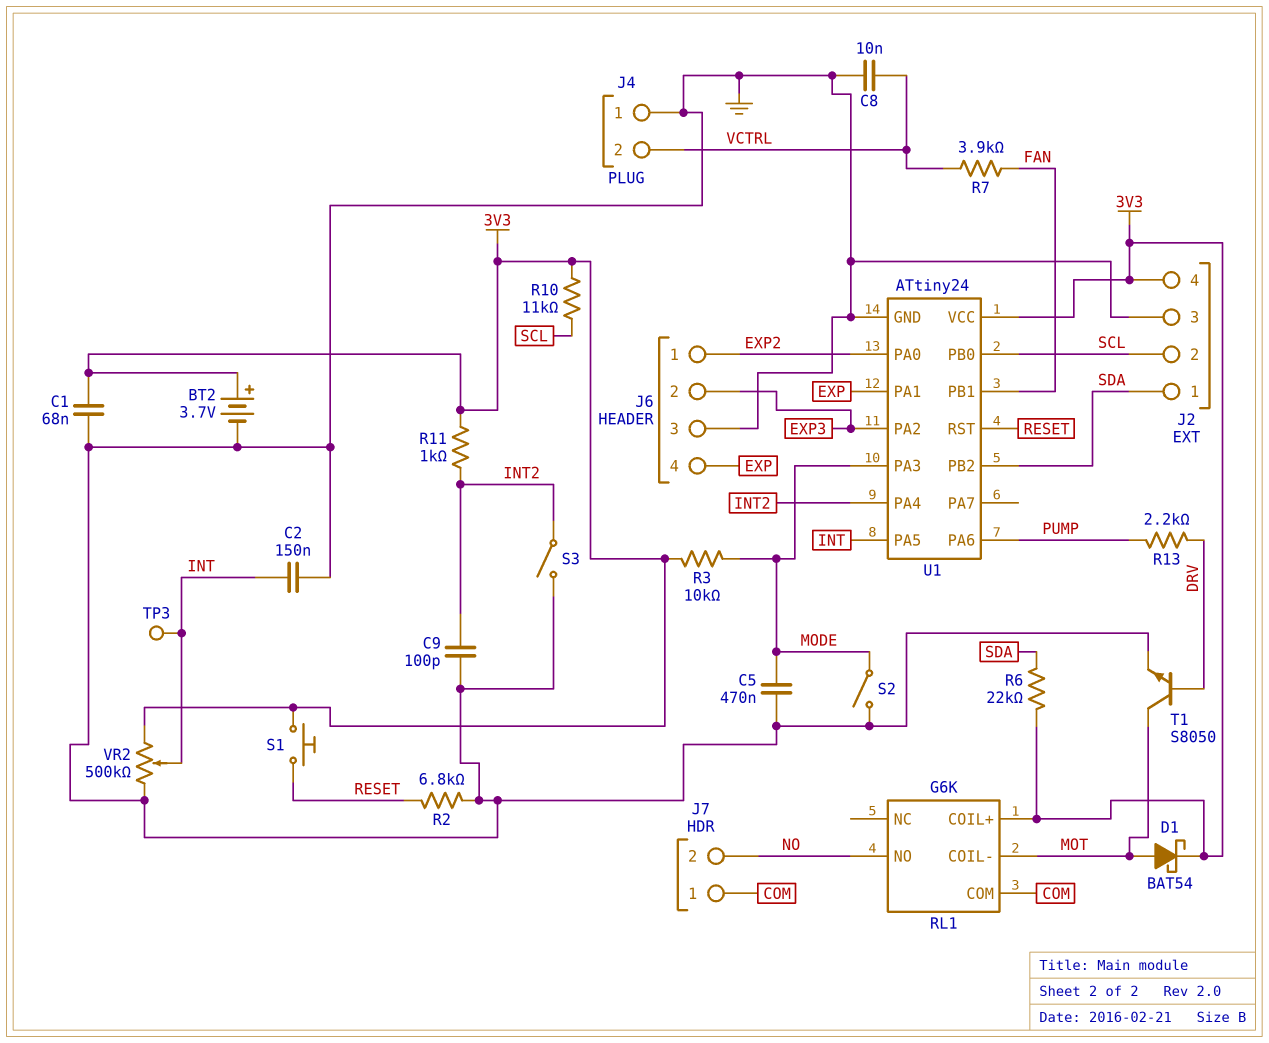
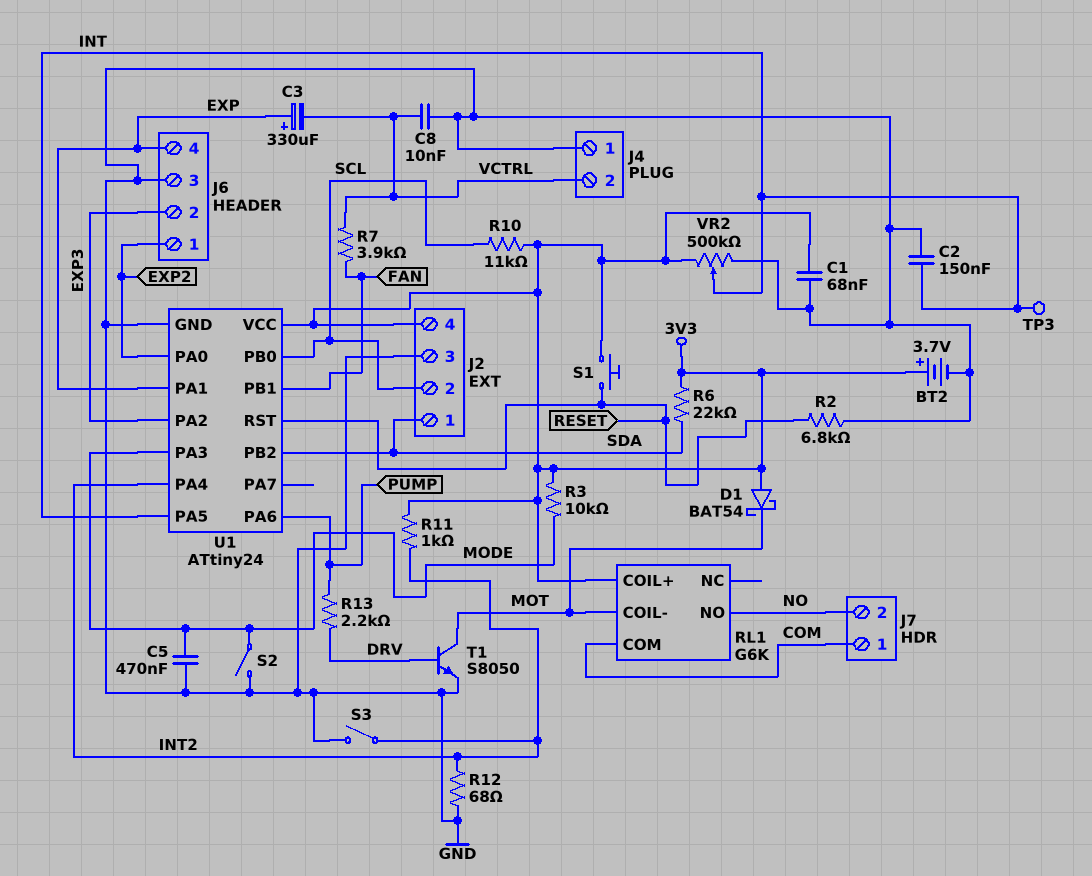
C3: none -> 330uF (plus EXP, minus VCTRL)
C9: 100pF (GND, INT2) -> none
D1: schottky BAT54 (A MOT, K 3V3) -> schottky BAT54 (A 3V3, K MOT)
R12: none -> 68 (GND, INT2)

